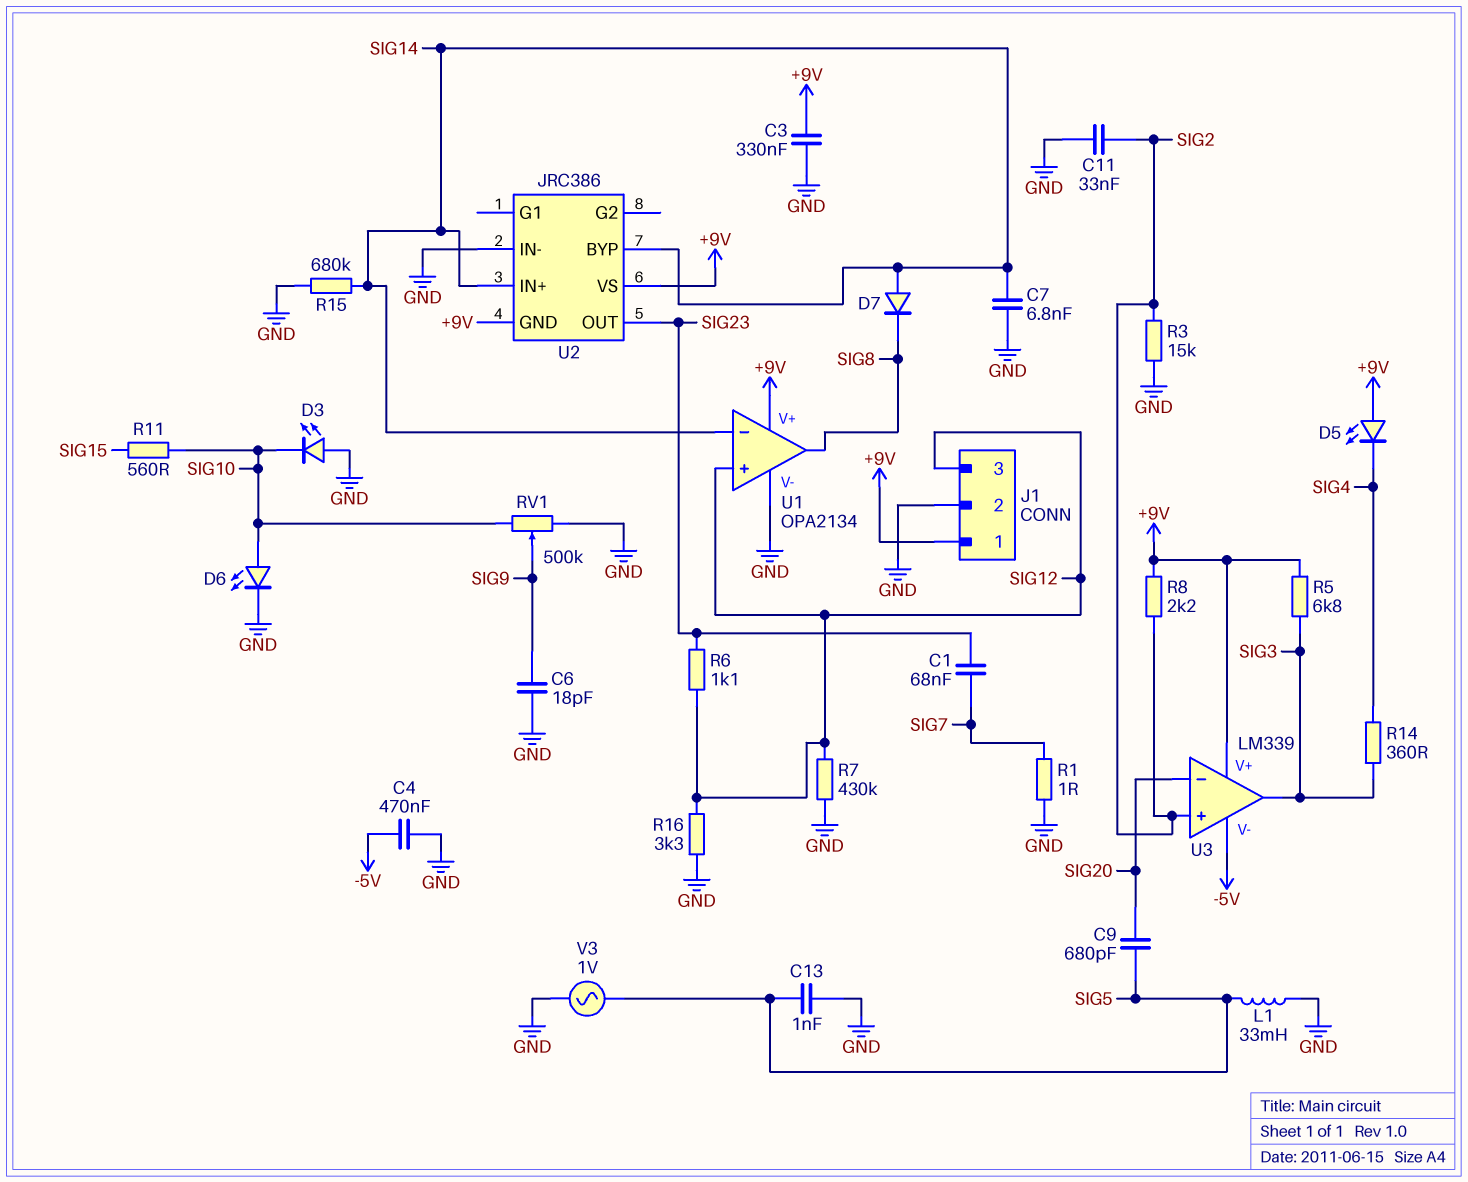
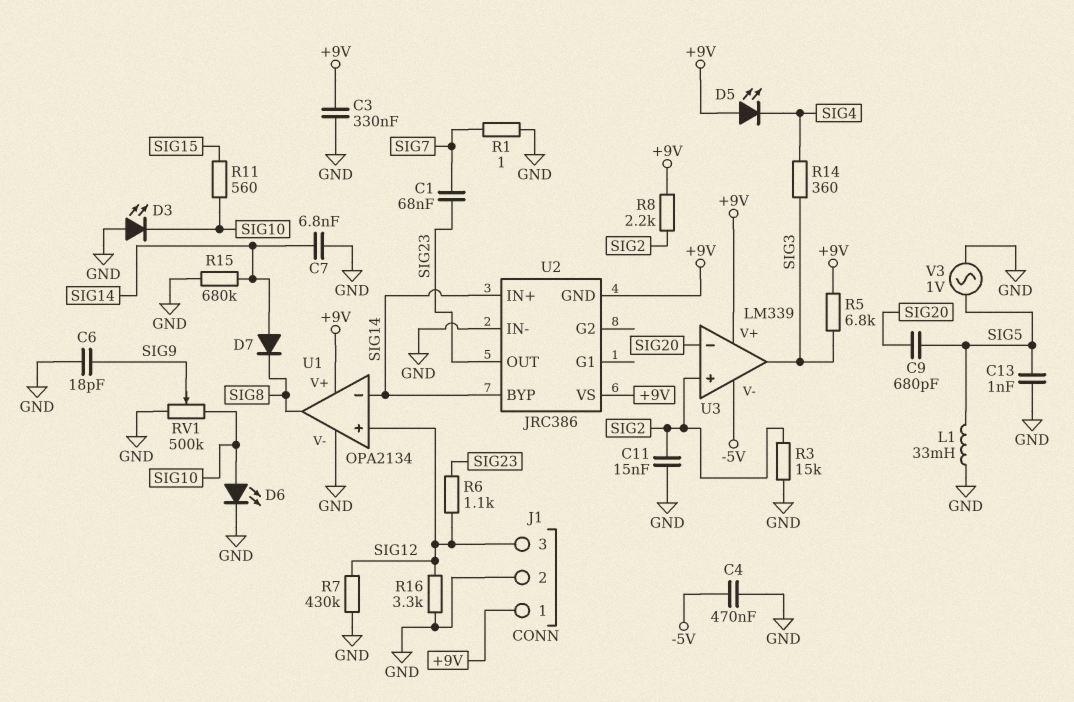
C11: 33nF (GND, SIG2) -> 15nF (GND, SIG2)

